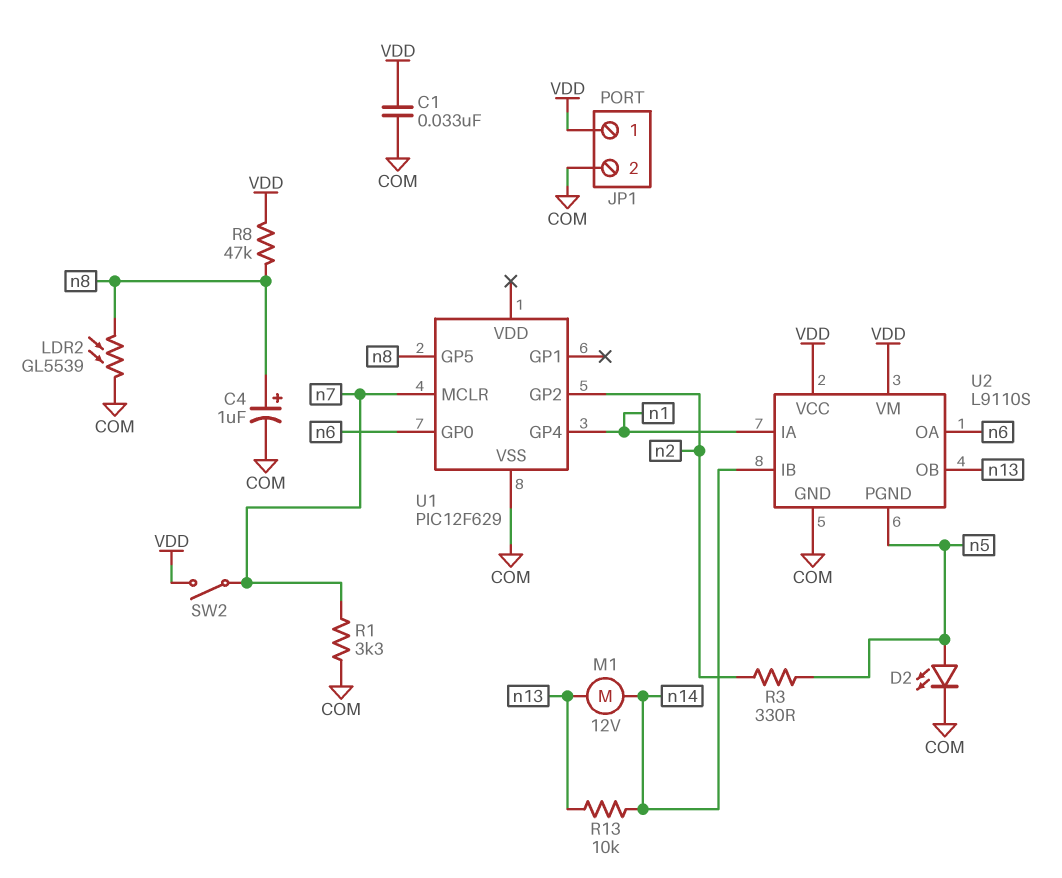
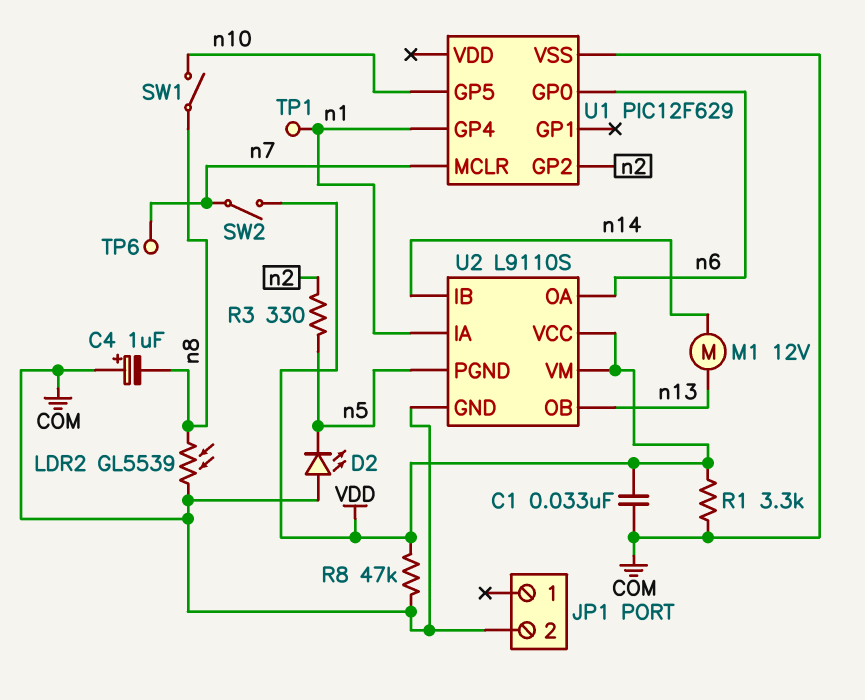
C4: 1uF (plus n8, minus COM) -> 1uF (plus COM, minus n8)
D2: LED (A n5, K COM) -> LED (A COM, K n5)
JP1 pin 1: VDD -> none
R1: 3.3k (COM, n7) -> 3.3k (COM, VDD)
R8: 47k (VDD, n8) -> 47k (COM, VDD)
R13: 10k (n13, n14) -> none
SW1: none -> switch (n8, n10)
TP1: none -> test point (n1)
TP6: none -> test point (n7)
U1 pin GP5: n8 -> n10

